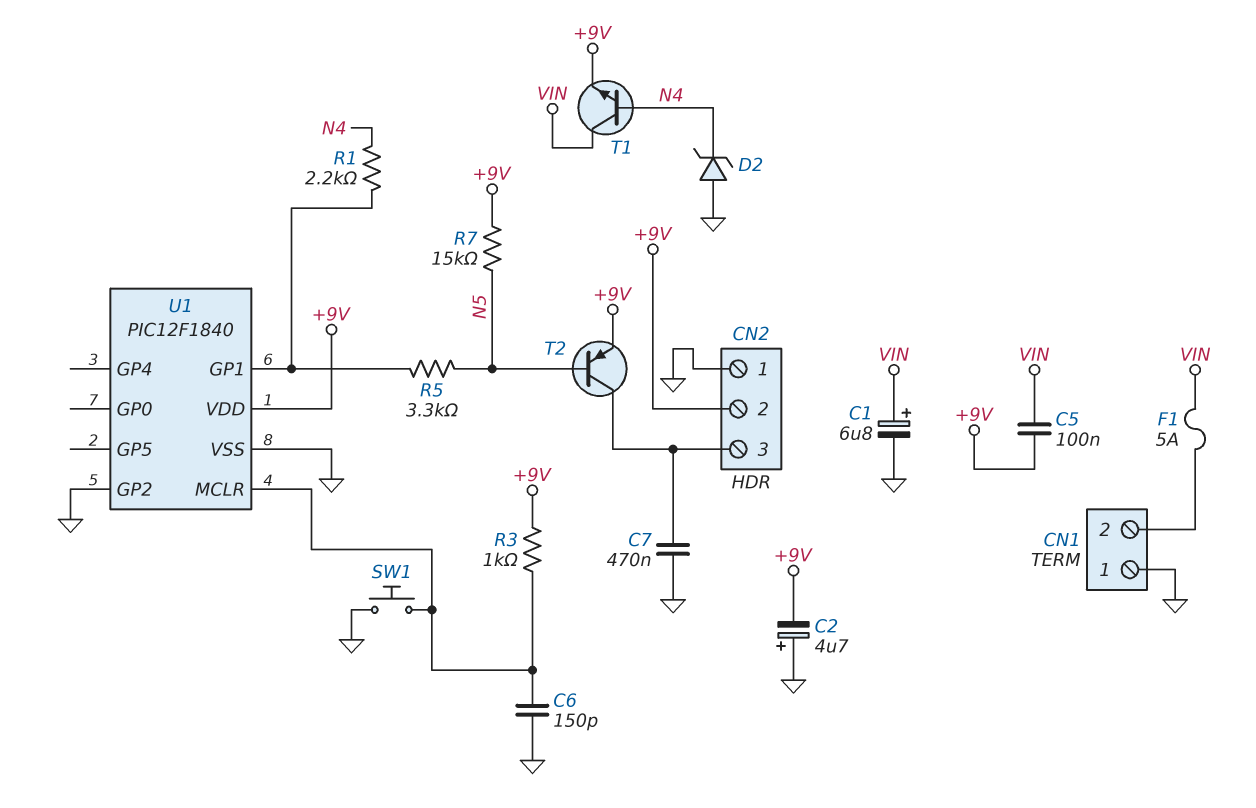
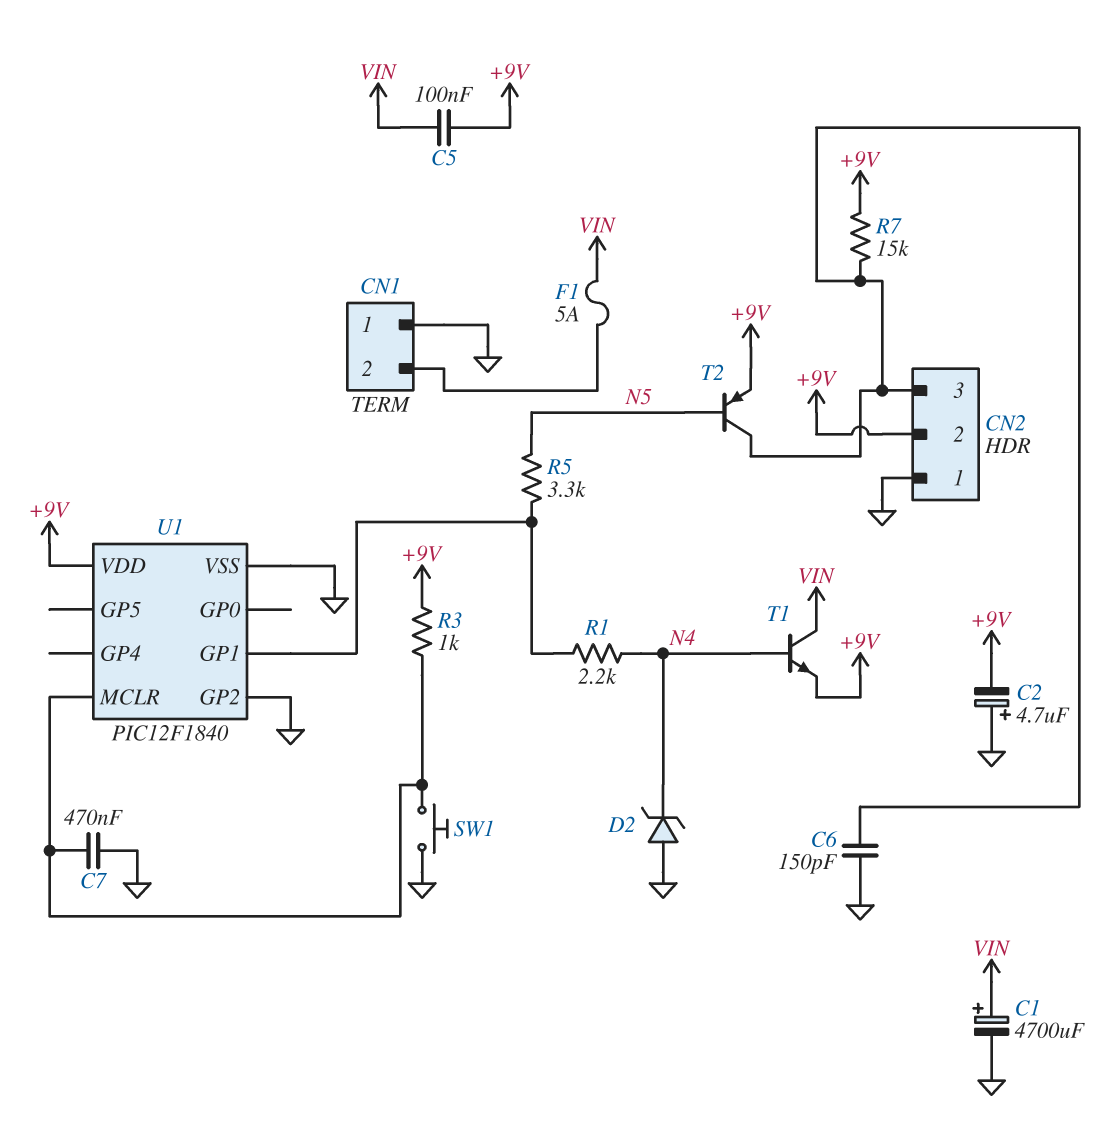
C1: 6.8uF (plus VIN, minus GND) -> 4700uF (plus VIN, minus GND)
C6: 150pF (GND, U1/MCLR) -> 150pF (CN2/3, GND)
C7: 470nF (CN2/3, GND) -> 470nF (GND, U1/MCLR)
R7: 15k (+9V, N5) -> 15k (+9V, CN2/3)

